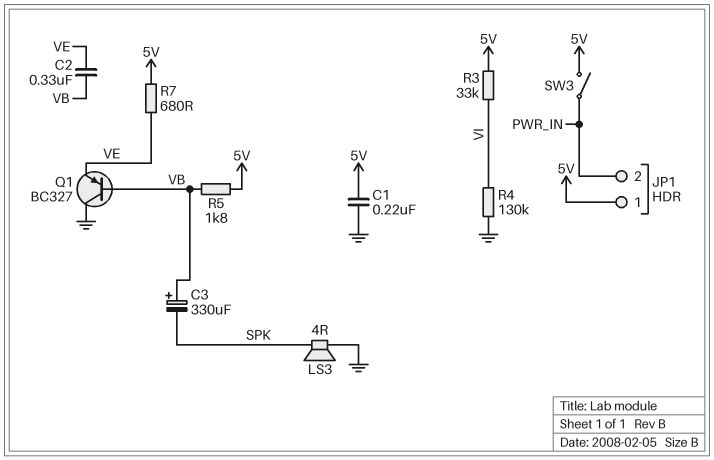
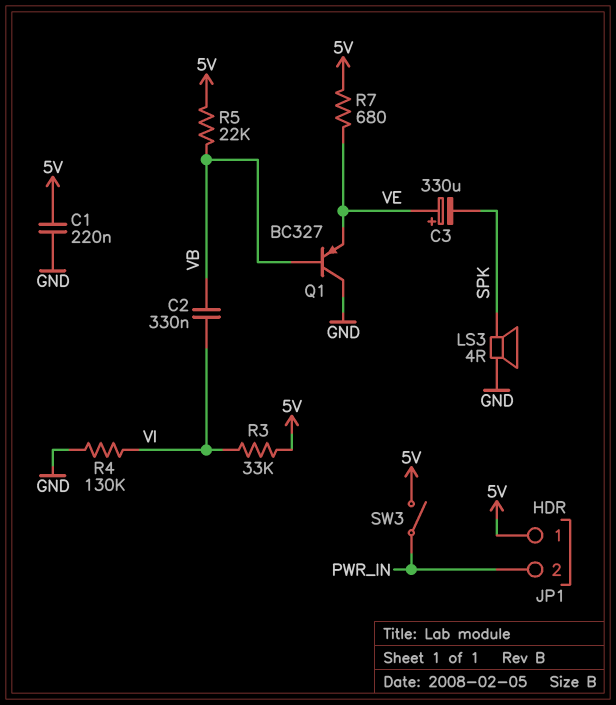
C2: 330nF (VB, VE) -> 330nF (VB, VI)
C3: 330uF (plus VB, minus SPK) -> 330uF (plus VE, minus SPK)
R5: 1.8k (5V, VB) -> 22k (5V, VB)

